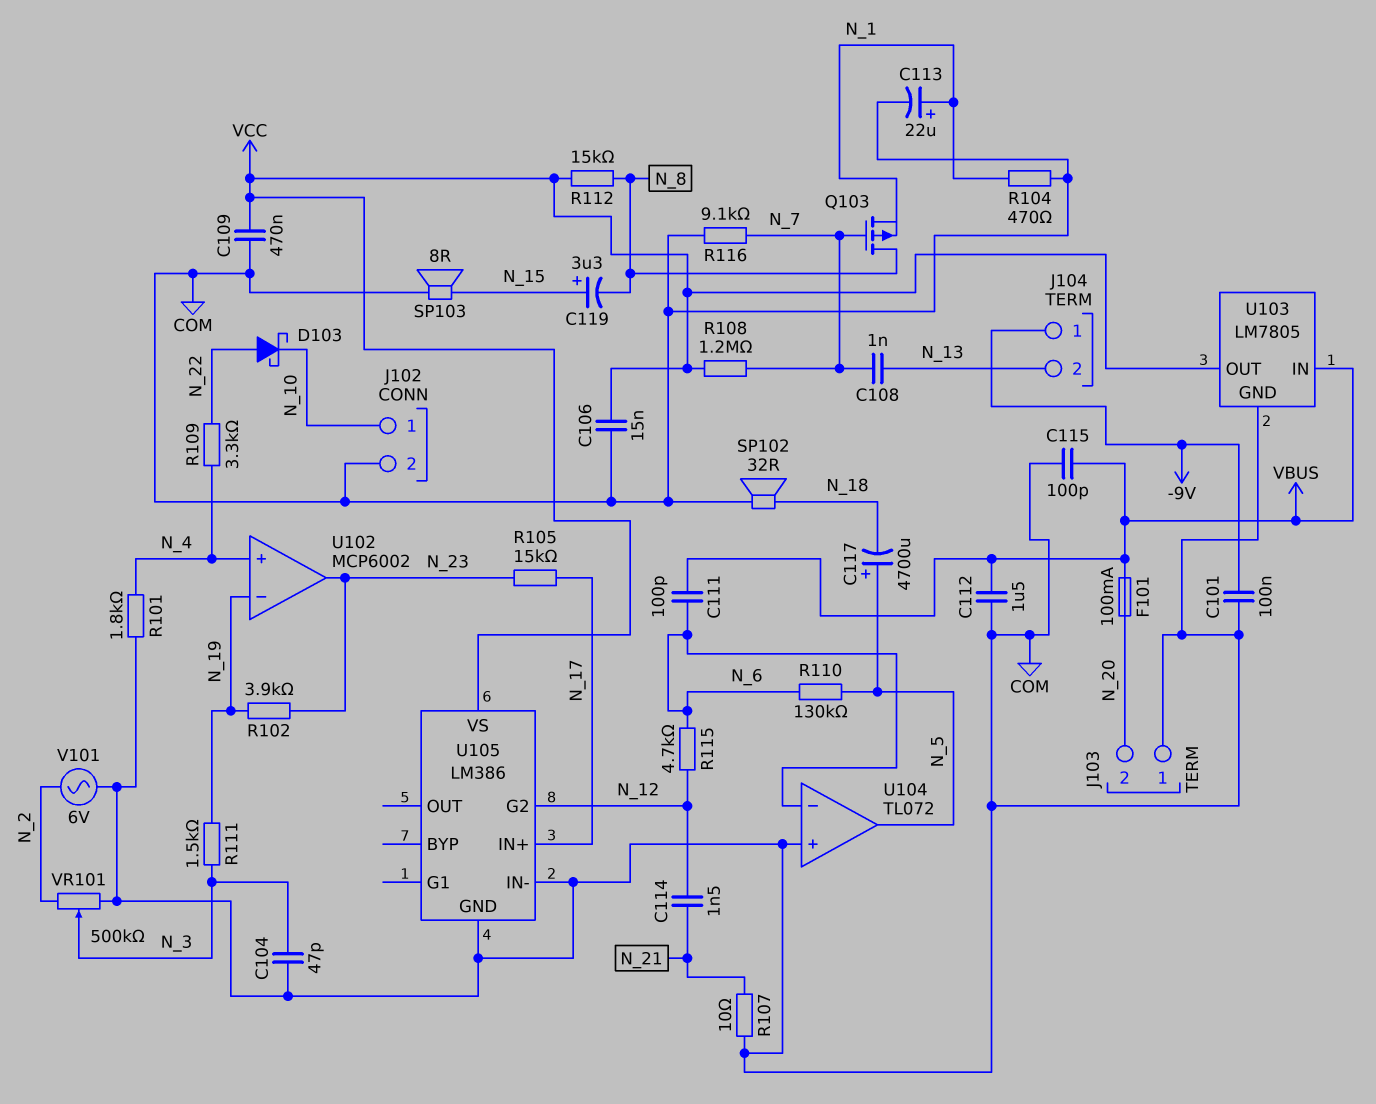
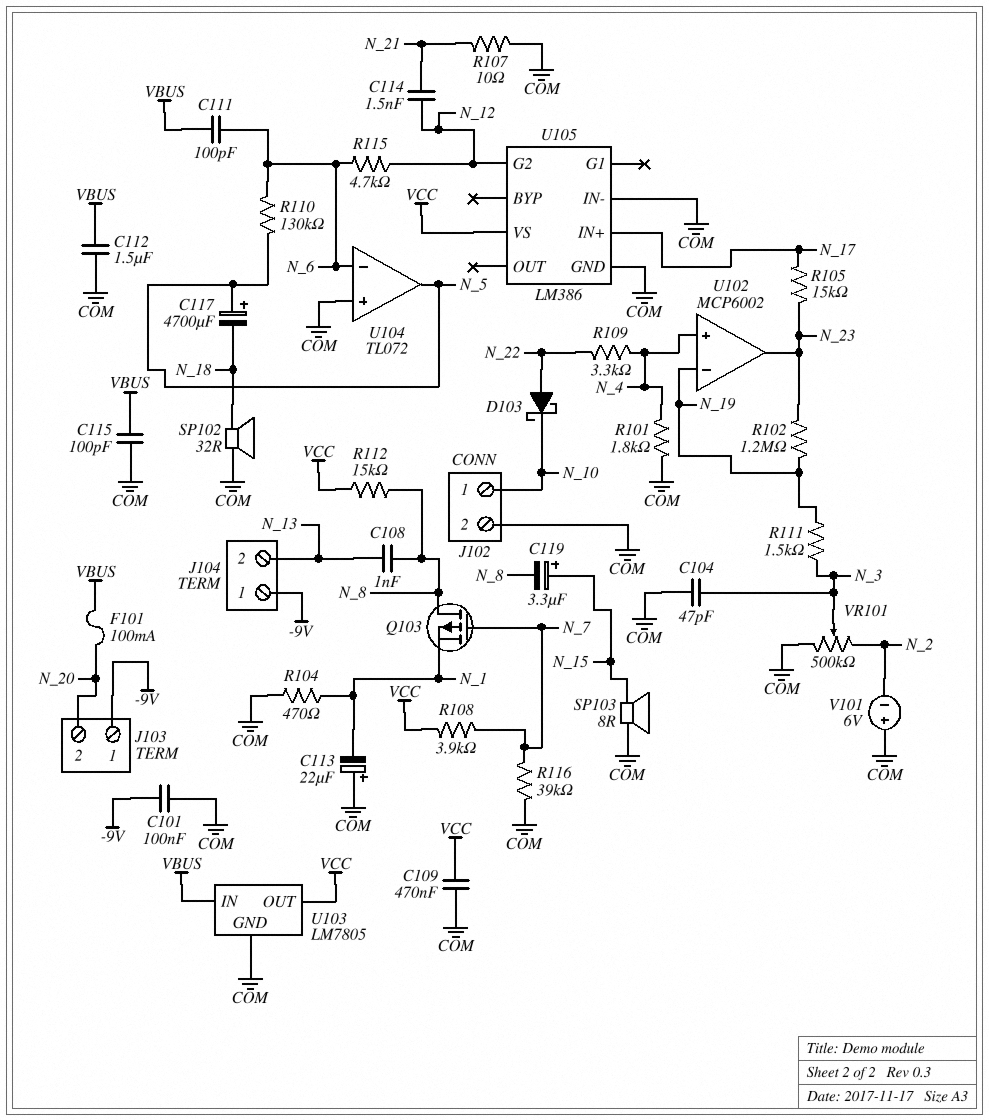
C106: 15nF (COM, VCC) -> none
C108: 1nF (N_7, N_13) -> 1nF (N_8, N_13)
C113: 22uF (plus N_1, minus COM) -> 22uF (plus COM, minus N_1)
J103 pin 1: COM -> -9V
R102: 3.9k (N_19, N_23) -> 1.2M (N_19, N_23)
R108: 1.2M (N_7, VCC) -> 3.9k (N_7, VCC)
R116: 9.1k (COM, N_7) -> 39k (COM, N_7)
V101: AC 6V (COM, N_2) -> 6V (plus COM, minus N_2)

